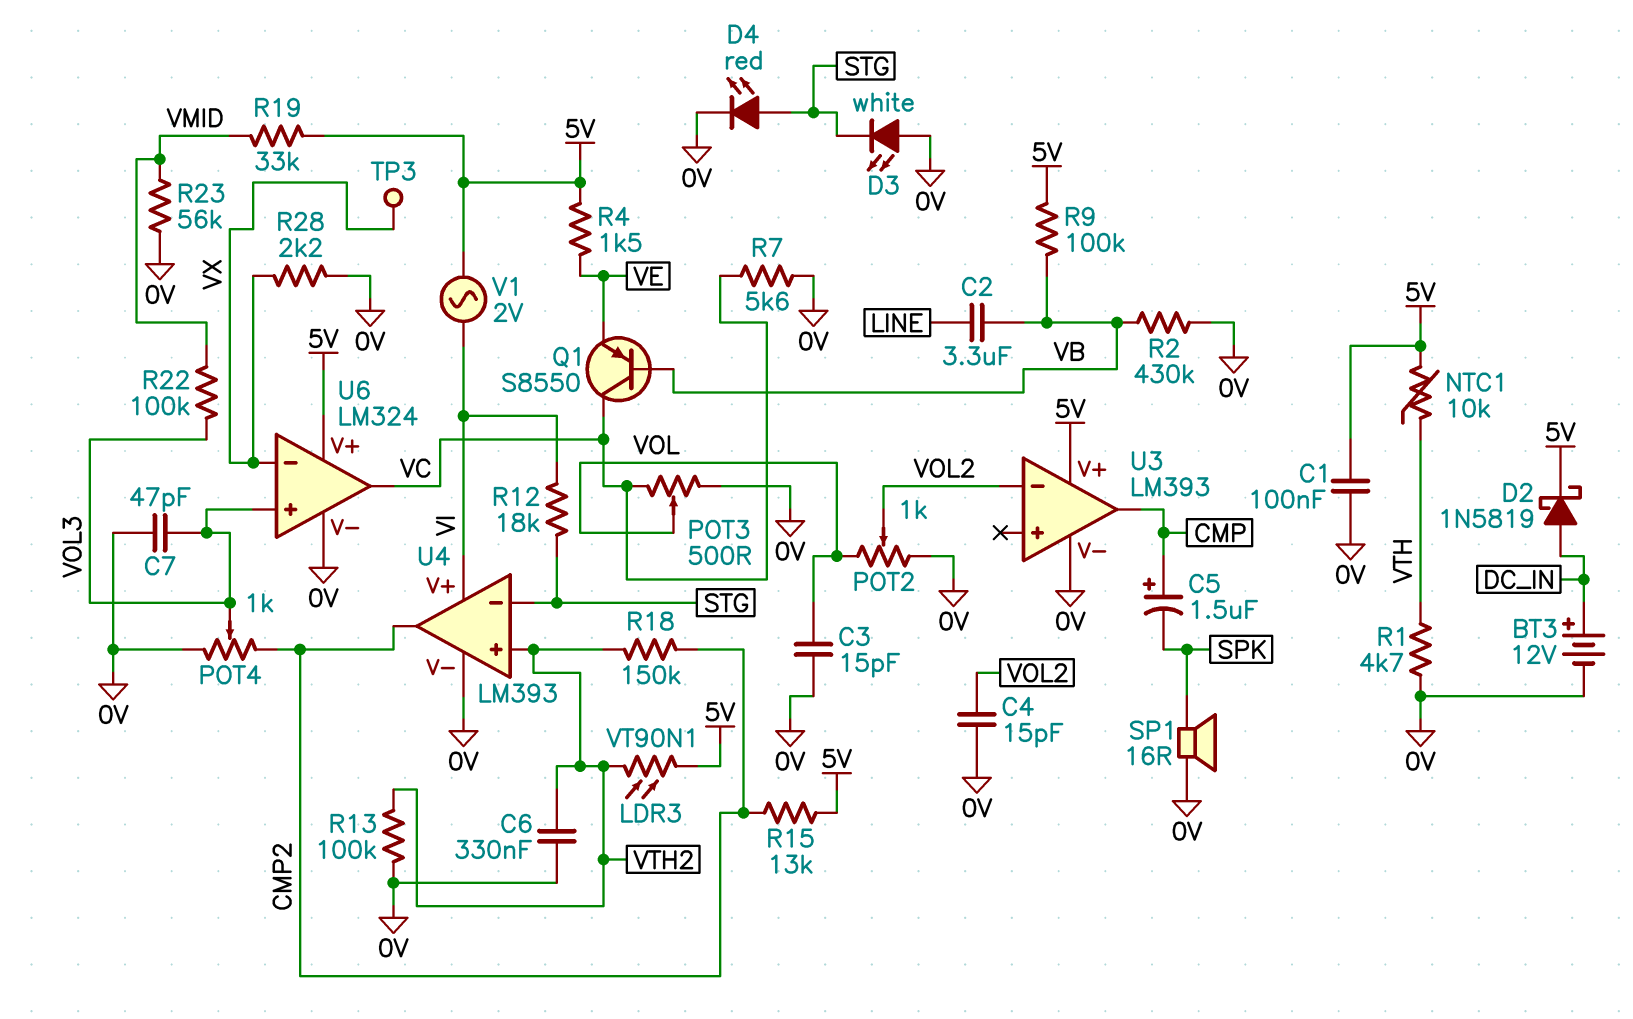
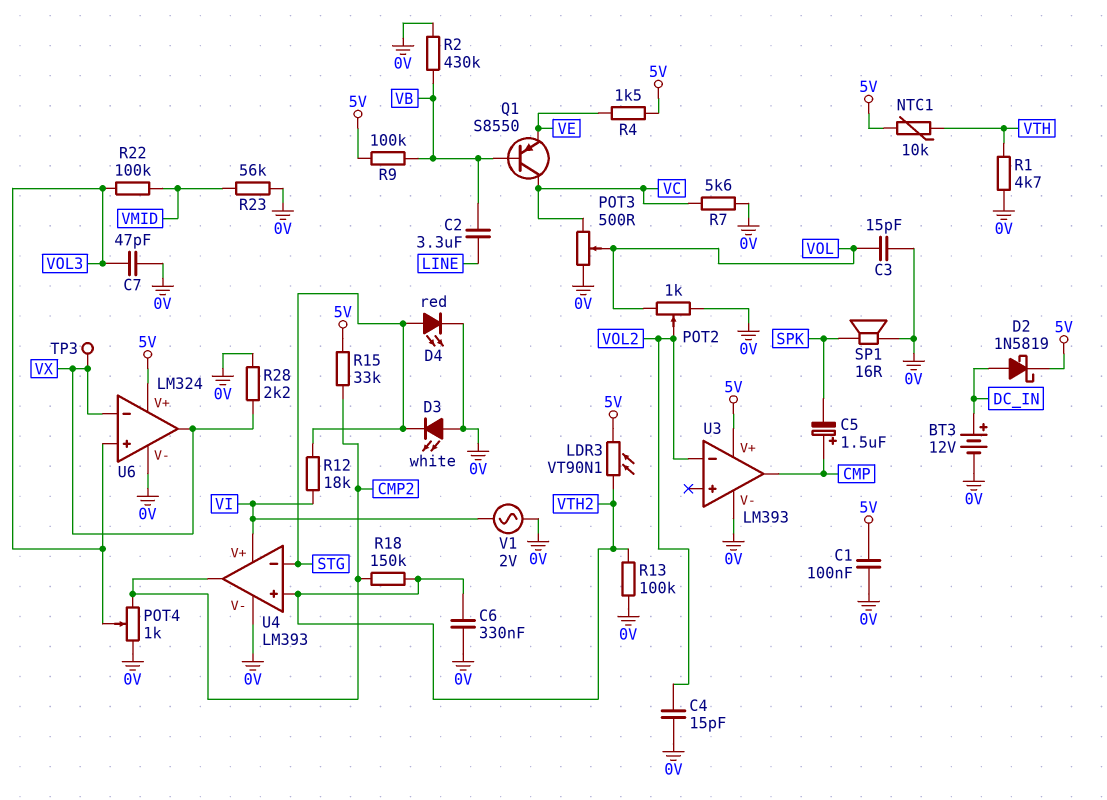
R15: 13k (5V, CMP2) -> 33k (5V, CMP2)
R19: 33k (5V, VMID) -> none
U6 pin out: VC -> VX
V1: AC 2V (5V, VI) -> AC 2V (0V, VI)

